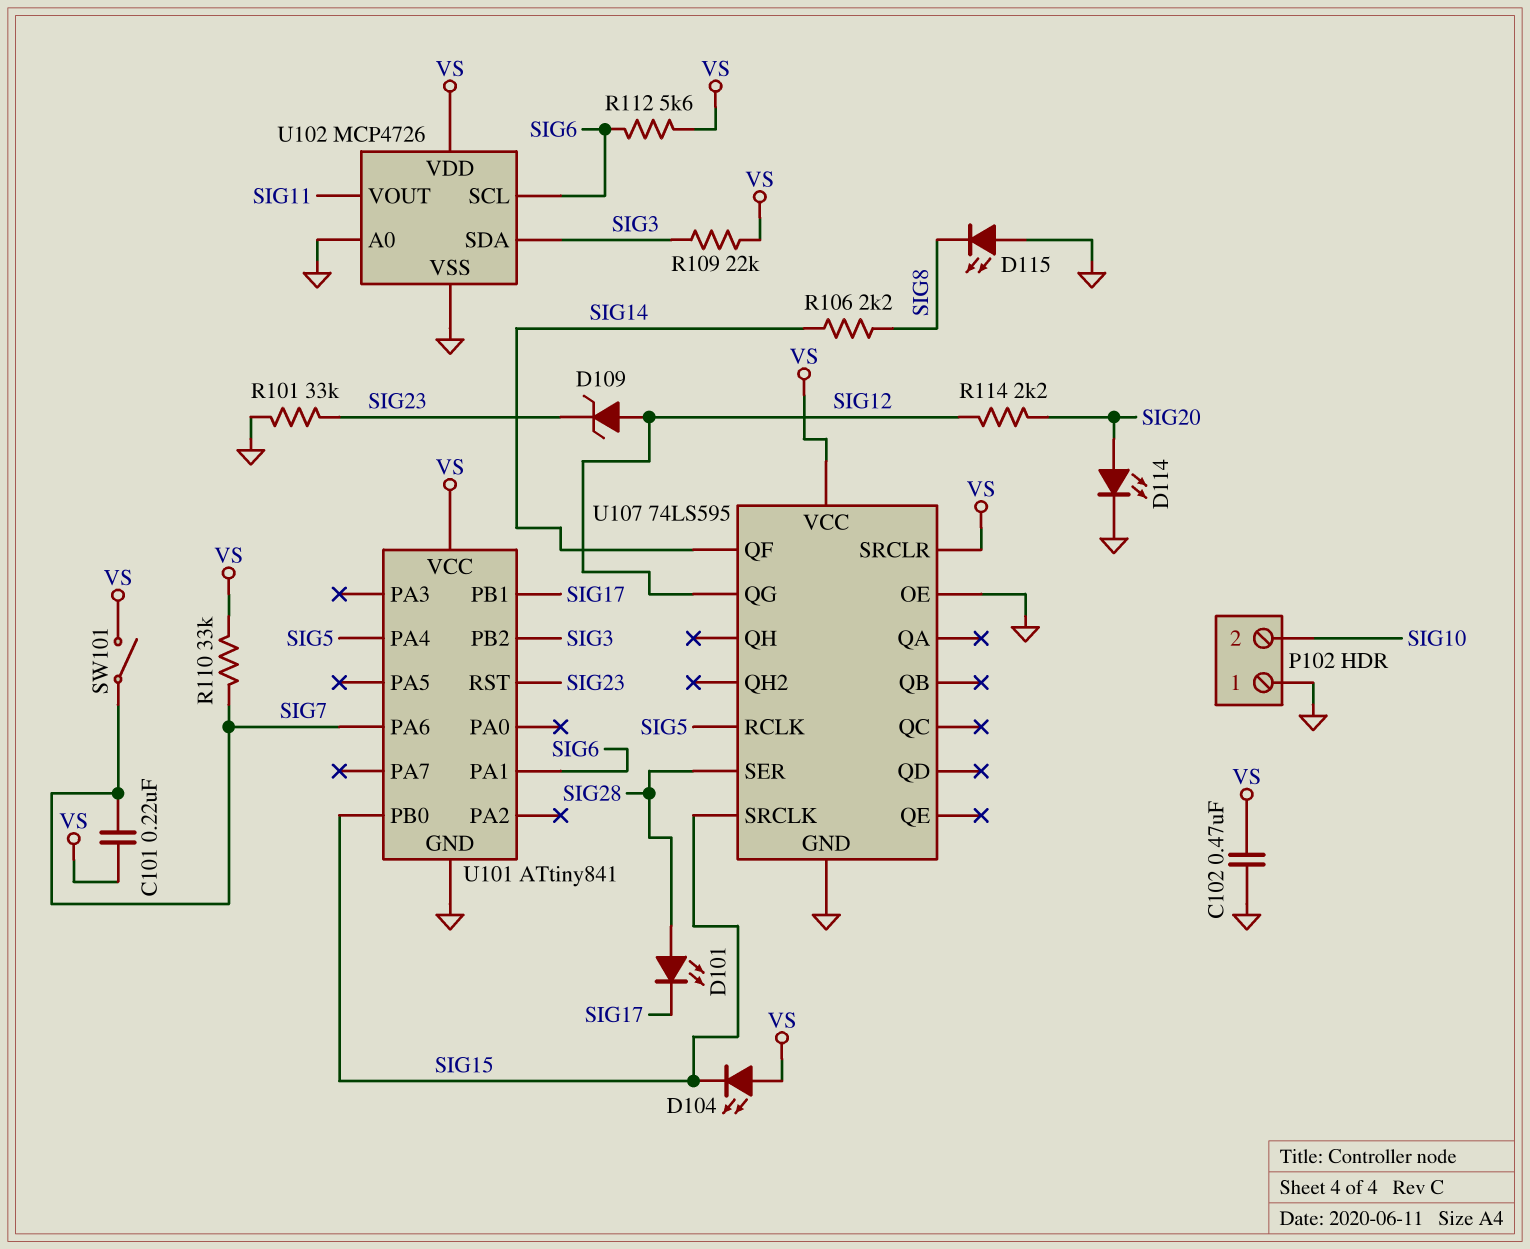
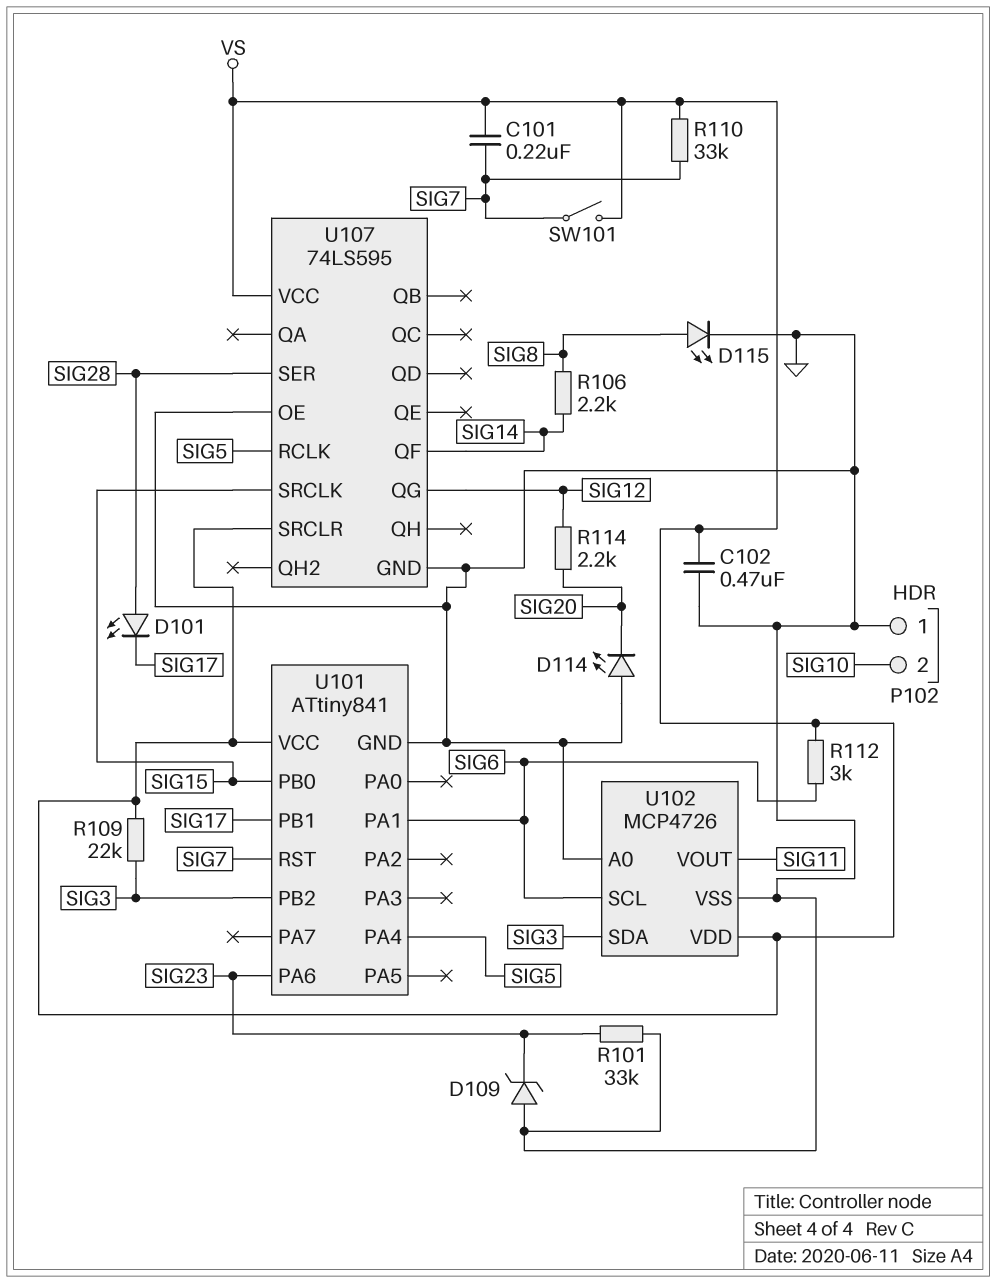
D104: LED (A VS, K SIG15) -> none
D109: zener (A SIG12, K SIG23) -> zener (A GND, K SIG23)
D114: LED (A SIG20, K GND) -> LED (A GND, K SIG20)
D115: LED (A GND, K SIG8) -> LED (A SIG8, K GND)
R112: 5.6k (SIG6, VS) -> 3k (SIG6, VS)
U101 pin PA6: SIG7 -> SIG23
U101 pin RST: SIG23 -> SIG7

